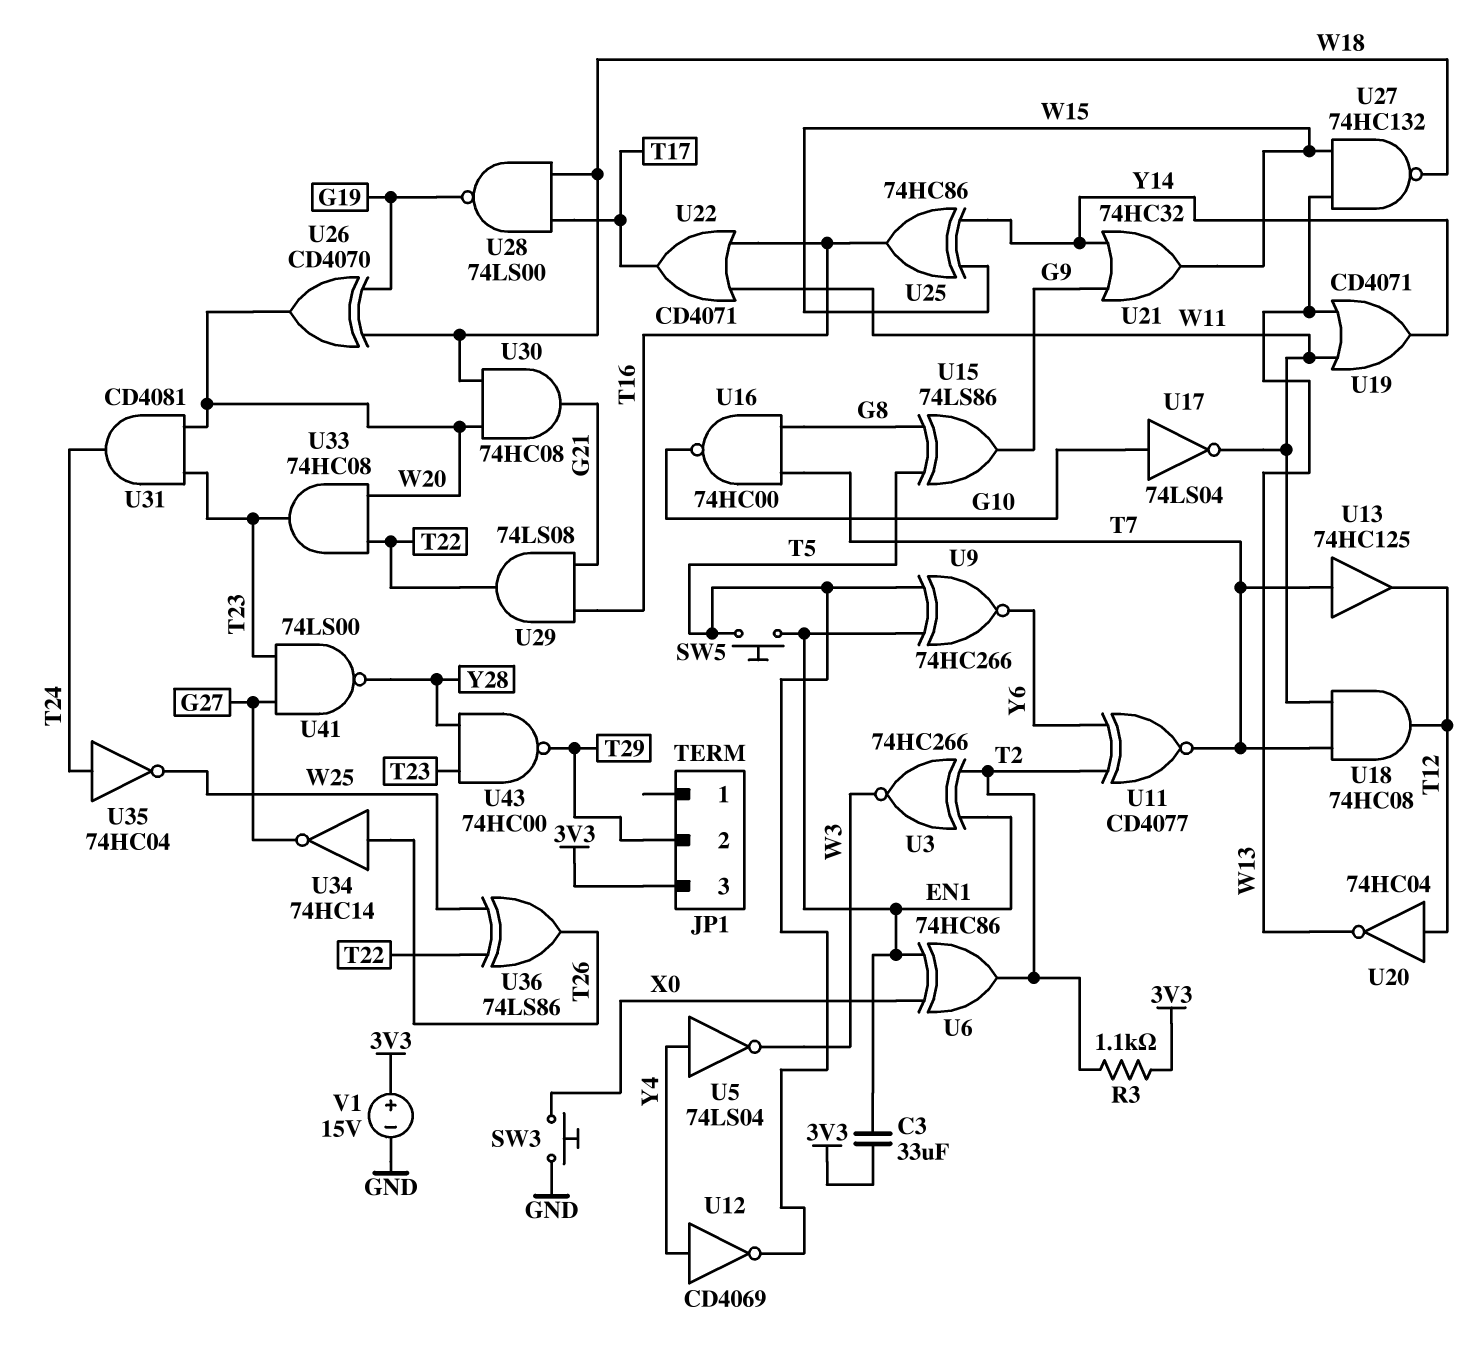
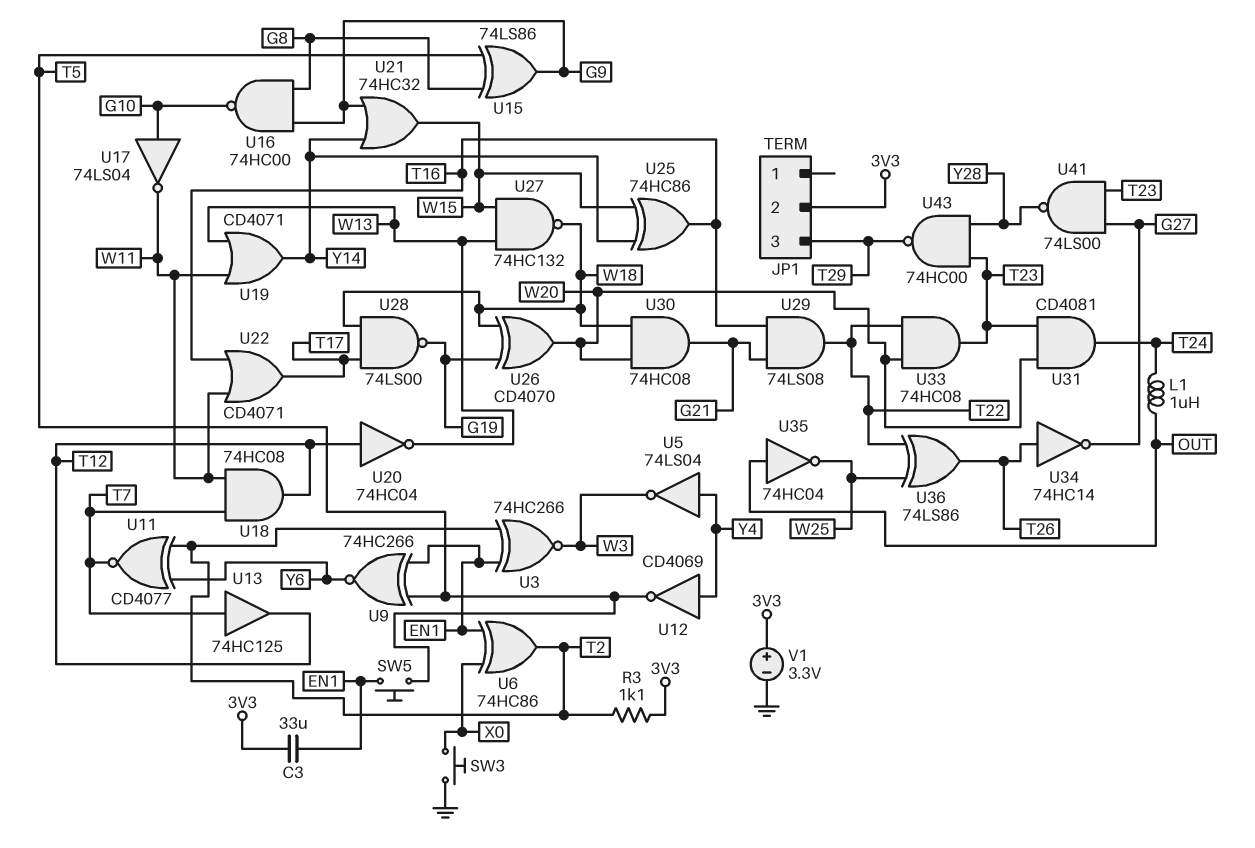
JP1 pin 2: T29 -> 3V3
JP1 pin 3: 3V3 -> T29
L1: none -> 1uH (OUT, T24)
U16: NAND 74HC00 (in G8, in T7, out G10) -> NAND 74HC00 (in G8, in G9, out G10)
U35: NOT 74HC04 (in T24, out W25) -> NOT 74HC04 (in OUT, out W25)
V1: 15V (plus 3V3, minus GND) -> 3.3V (plus 3V3, minus GND)

